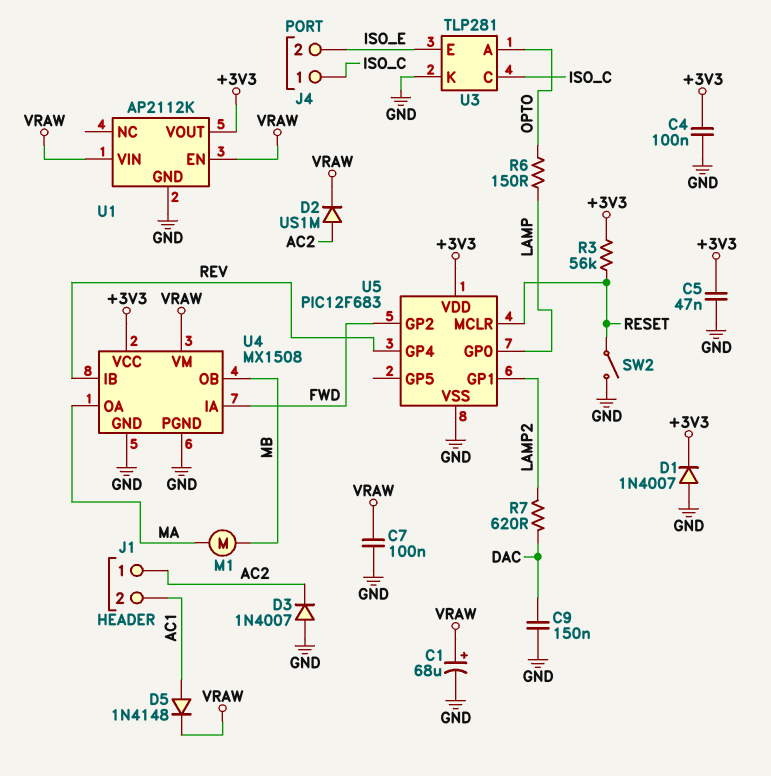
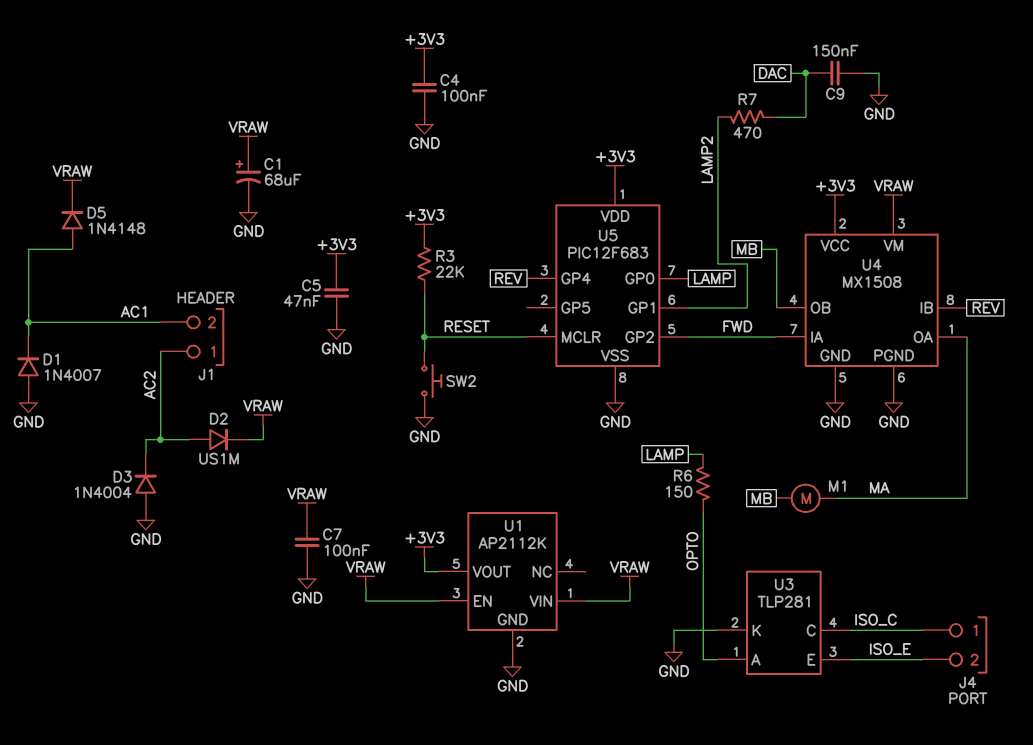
D1: diode 1N4007 (A GND, K +3V3) -> diode 1N4007 (A GND, K AC1)
D3: diode 1N4007 (A GND, K AC2) -> diode 1N4004 (A GND, K AC2)
R3: 56k (+3V3, RESET) -> 22k (+3V3, RESET)
R7: 620 (DAC, LAMP2) -> 470 (DAC, LAMP2)
SW2: switch (GND, RESET) -> button (GND, RESET)

